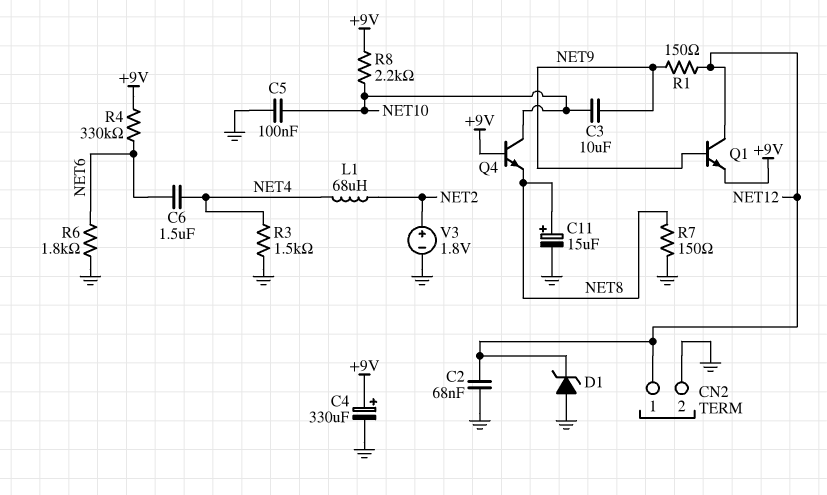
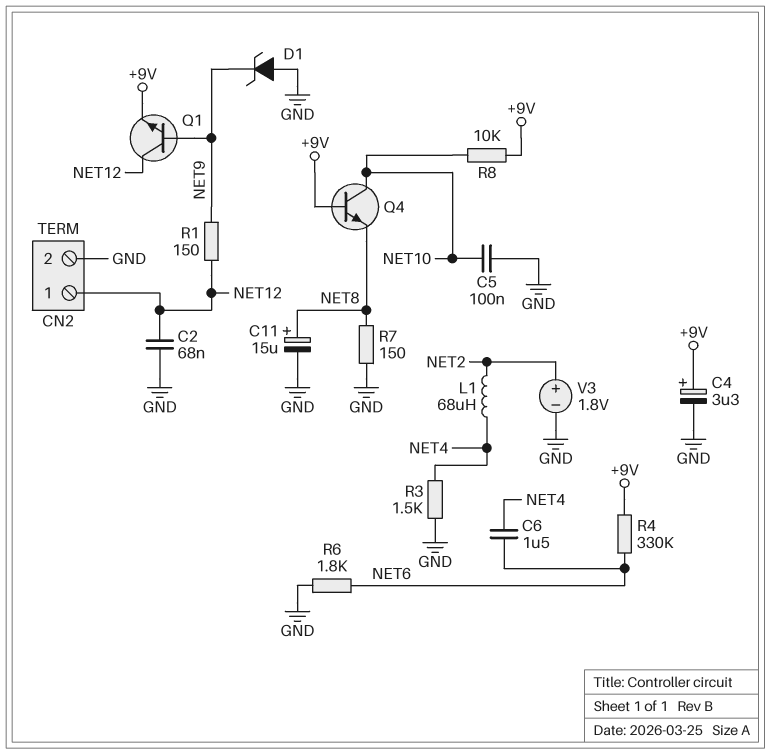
C3: 10uF (NET9, NET10) -> none
C4: 330uF (plus +9V, minus GND) -> 3.3uF (plus +9V, minus GND)
D1: zener (A GND, K NET12) -> zener (A GND, K NET9)
R8: 2.2k (+9V, NET10) -> 10k (+9V, NET10)

